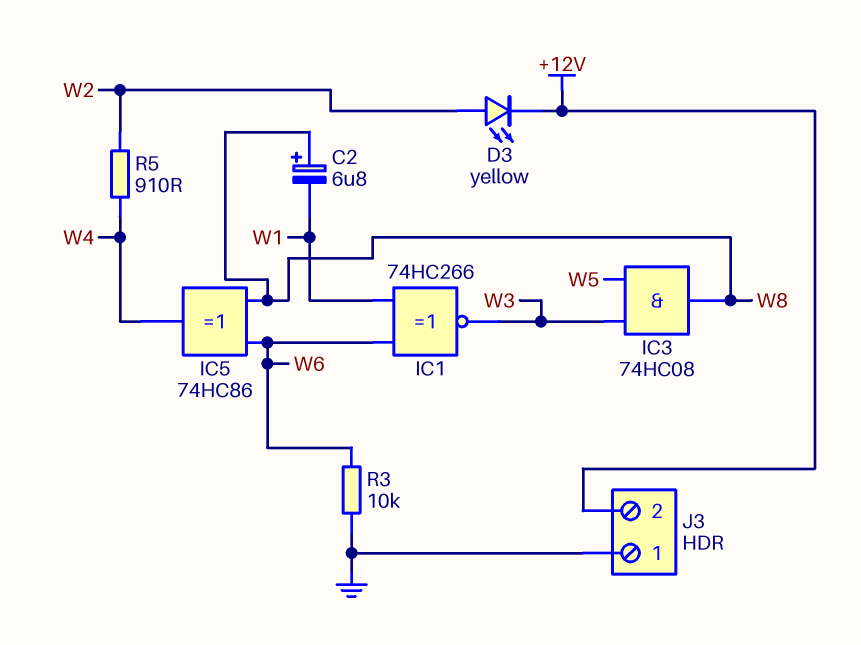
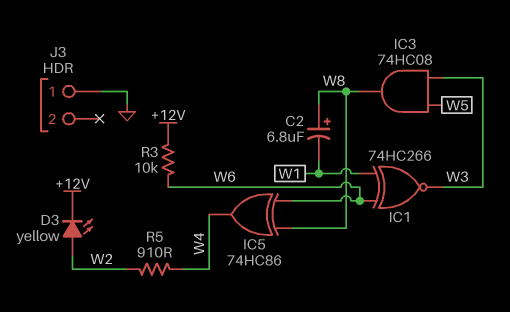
J3 pin 2: +12V -> none
R3: 10k (GND, W6) -> 10k (+12V, W6)

